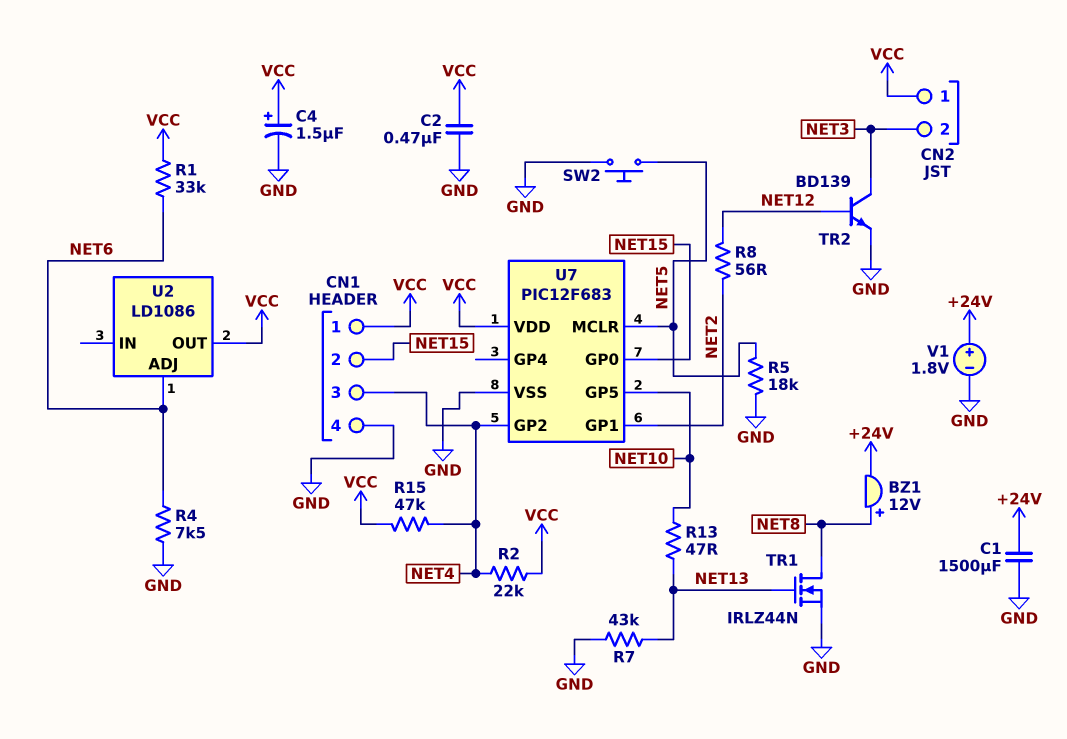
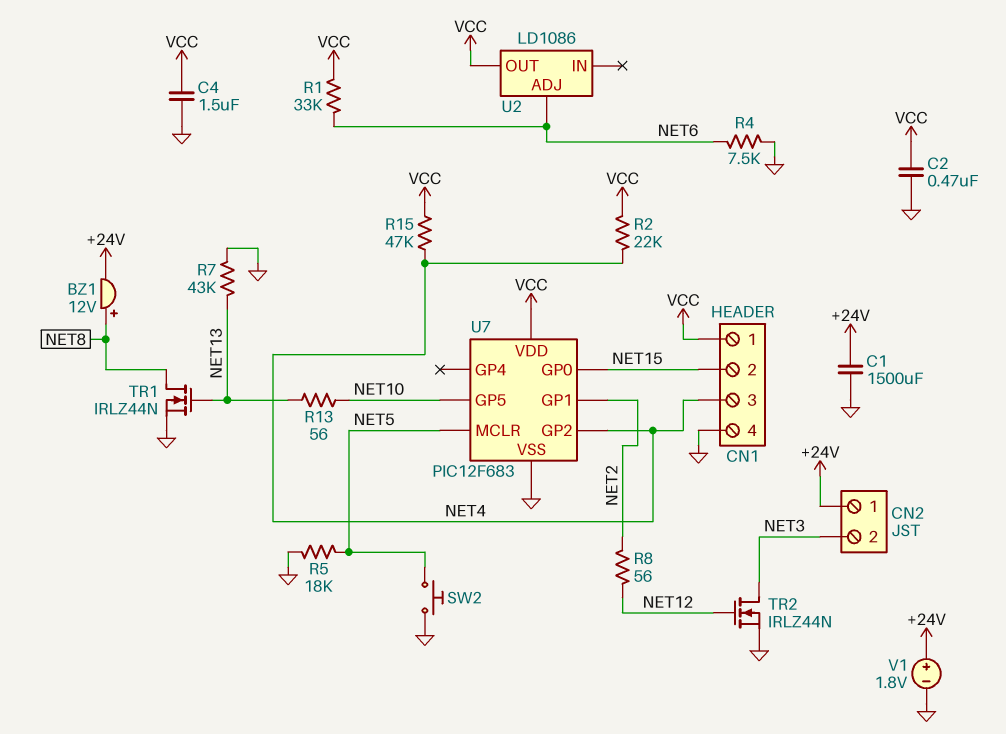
C4: 1.5uF (plus VCC, minus GND) -> 1.5uF (GND, VCC)
CN2 pin 1: VCC -> +24V
R13: 47 (NET10, NET13) -> 56 (NET10, NET13)
TR2: NPN BD139 (B NET12, C NET3, E GND) -> NMOS IRLZ44N (G NET12, D NET3, S GND)

